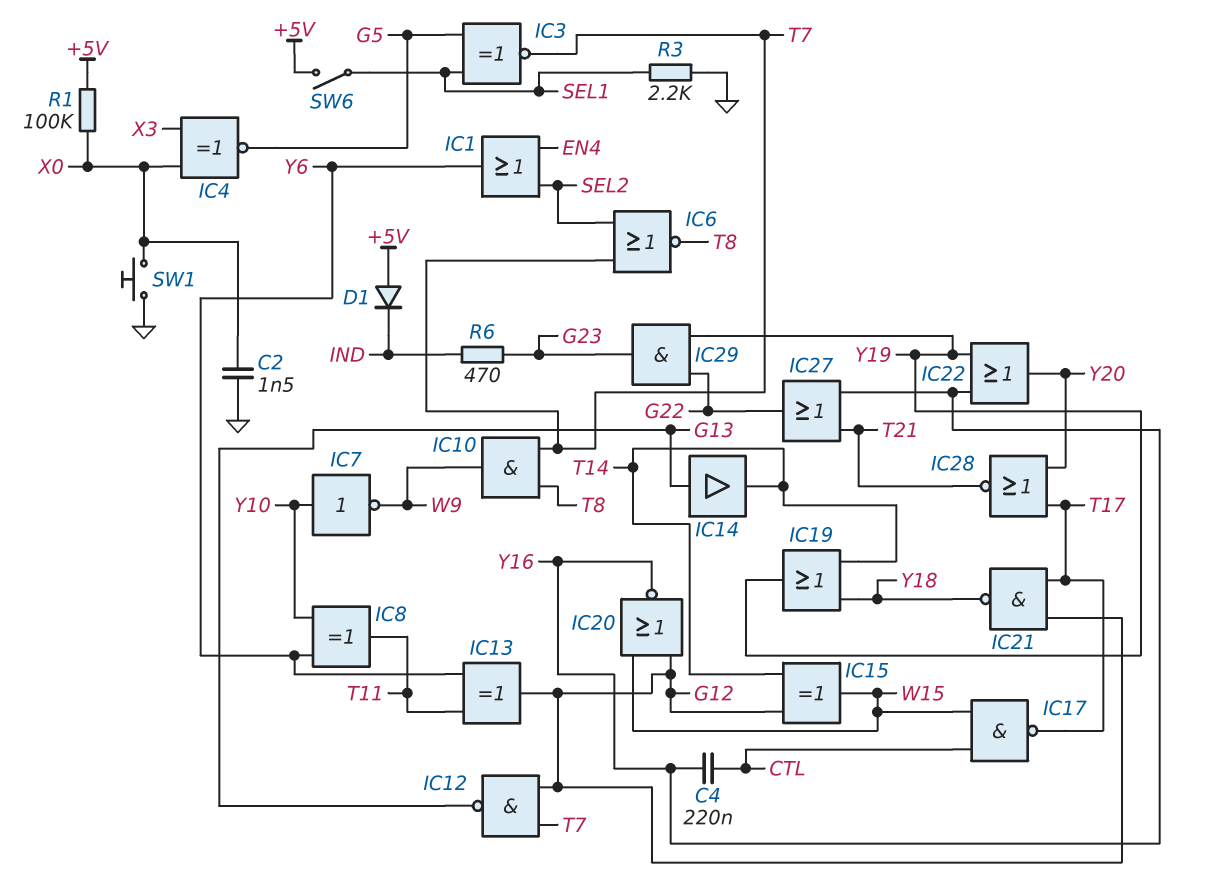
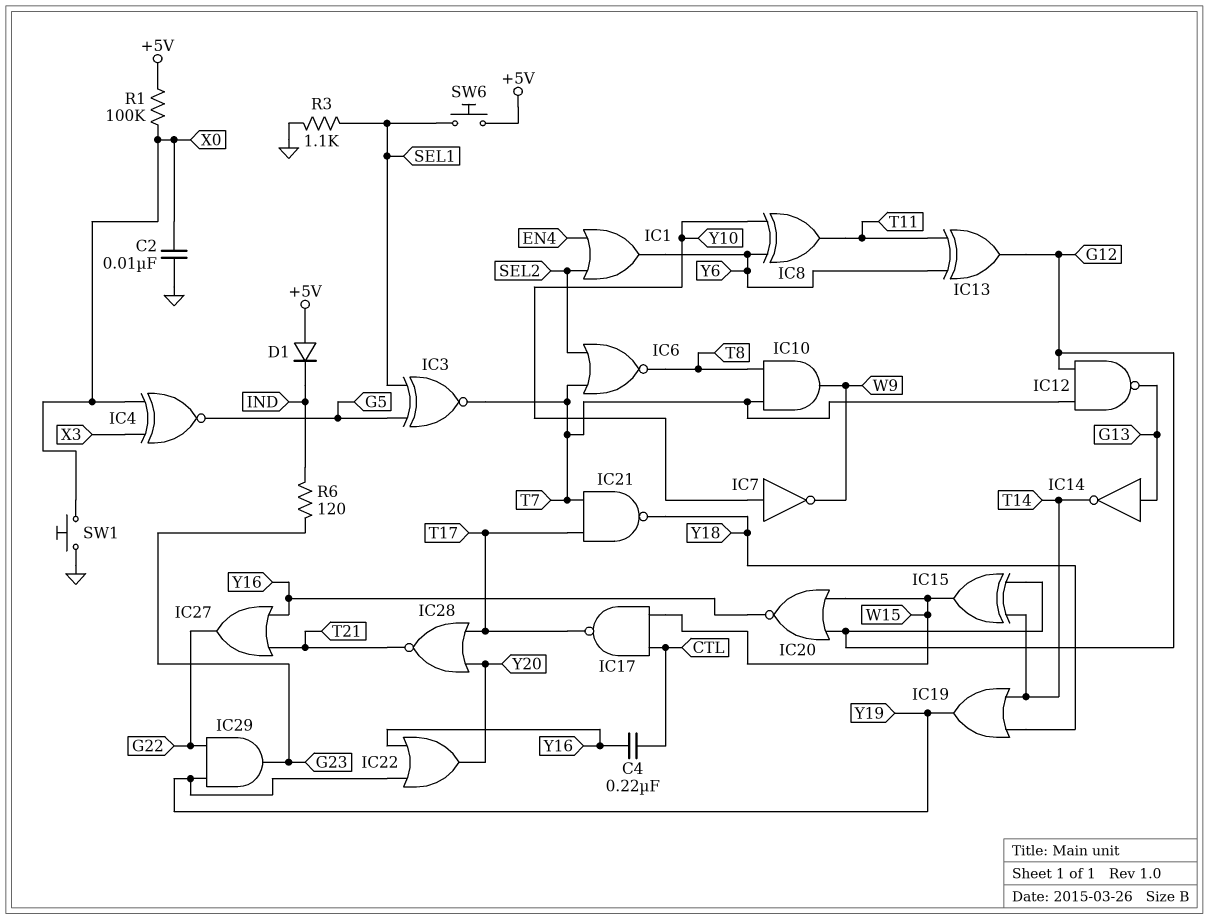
C2: 1.5nF (GND, X0) -> 10nF (GND, X0)
IC14: buffer (in G13, out T14) -> NOT (in G13, out T14)
IC21: NAND (in G12, in T17, out Y18) -> NAND (in T7, in T17, out Y18)
R3: 2.2k (GND, SEL1) -> 1.1k (GND, SEL1)
R6: 470 (G23, IND) -> 120 (G23, IND)
SW6: switch (+5V, SEL1) -> button (+5V, SEL1)

